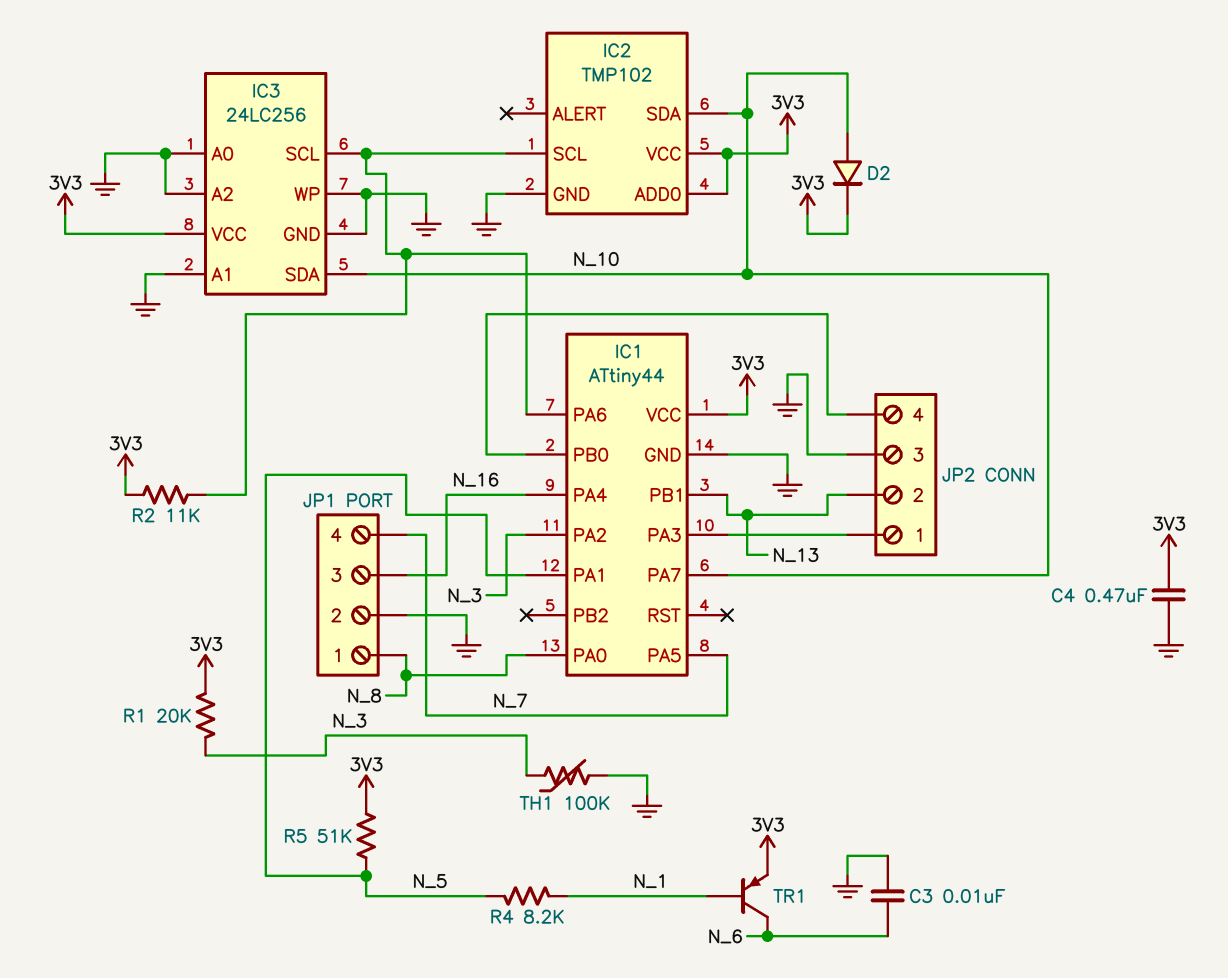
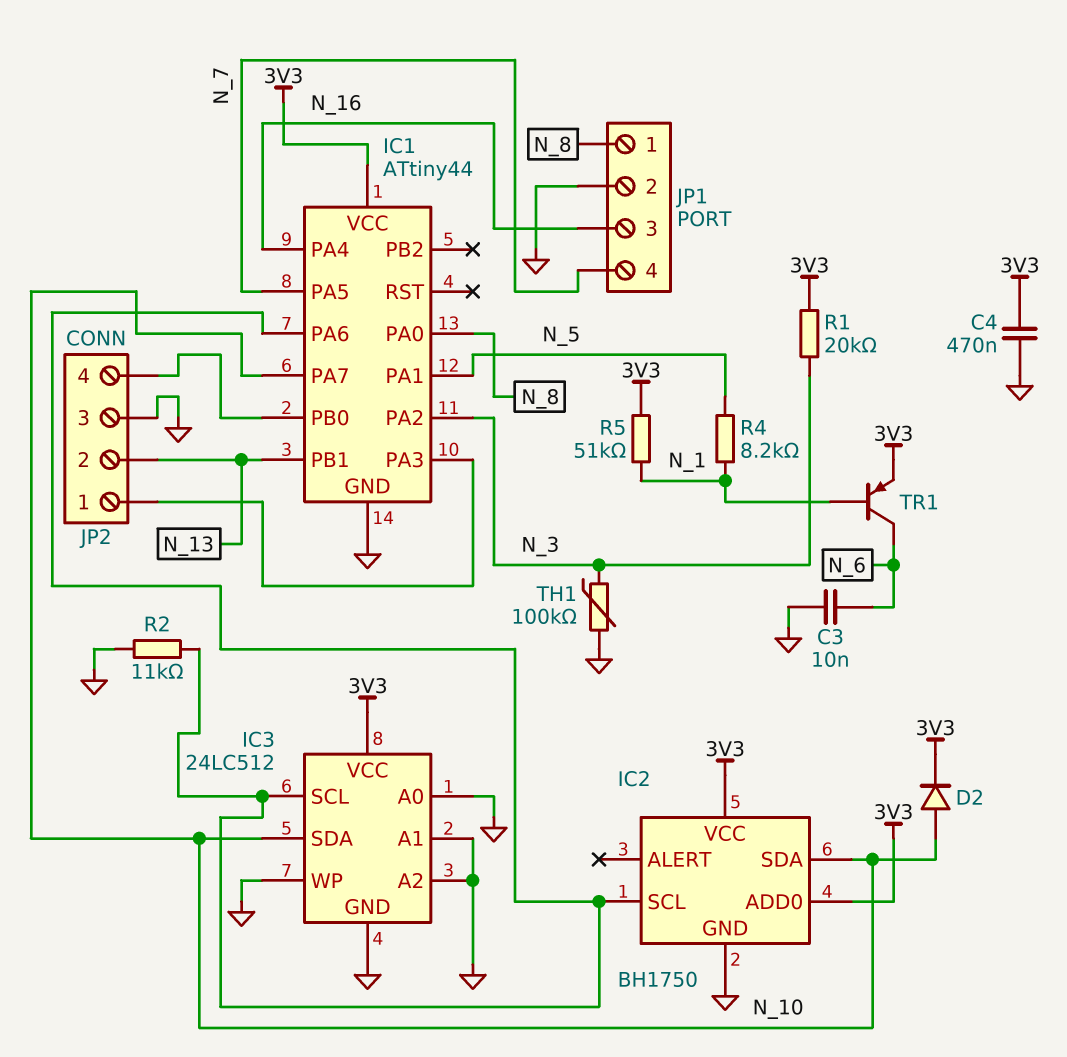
IC2: TMP102 -> BH1750
IC3: 24LC256 -> 24LC512
R2: 11k (3V3, IC1/PA6) -> 11k (GND, IC1/PA6)
R5: 51k (3V3, N_5) -> 51k (3V3, N_1)

